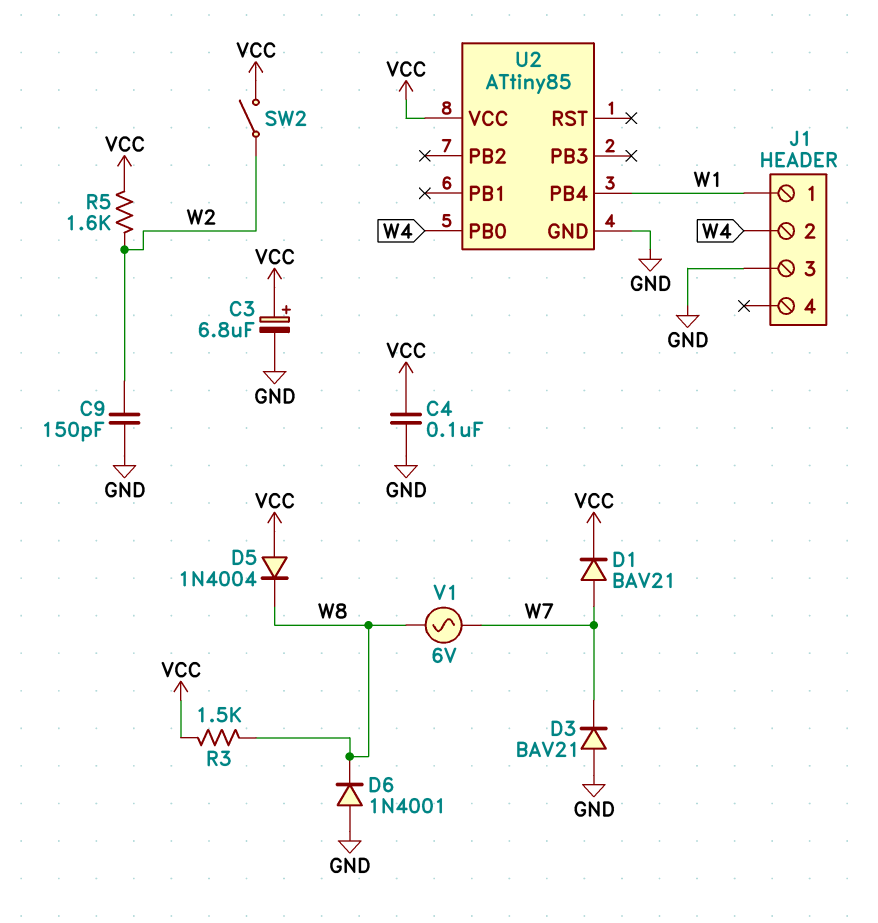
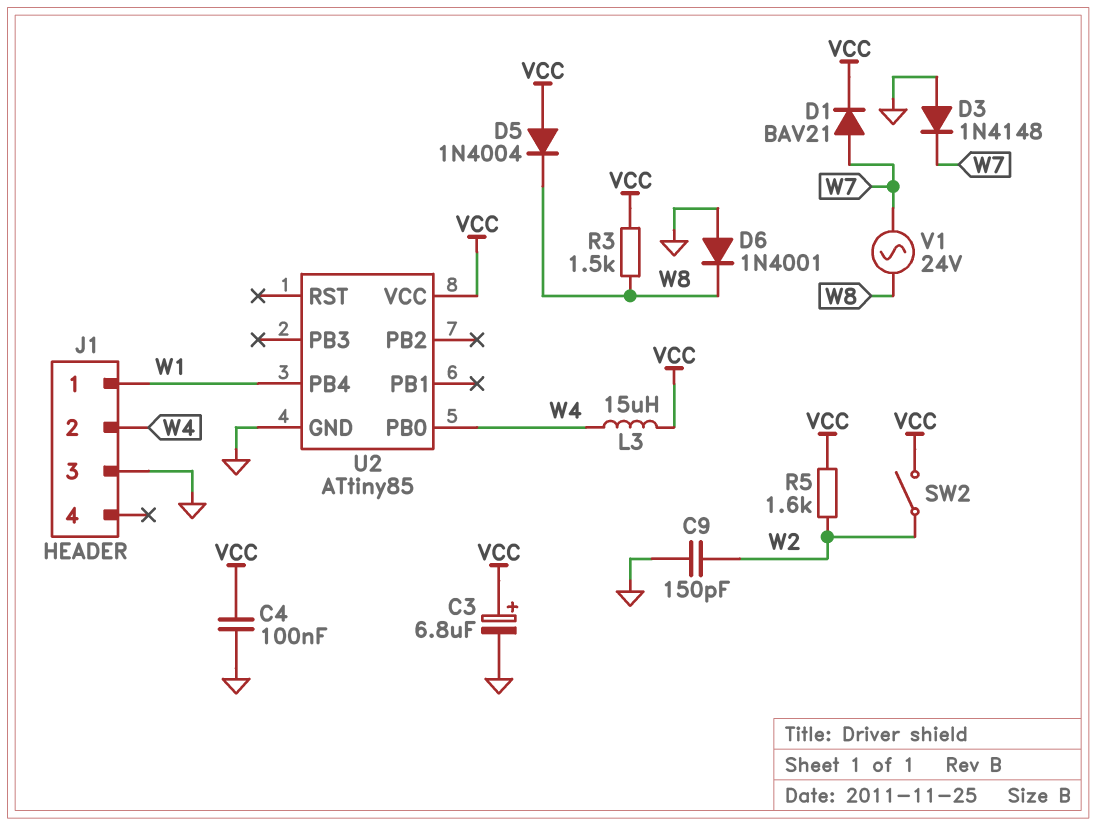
D3: diode BAV21 (A GND, K W7) -> diode 1N4148 (A GND, K W7)
L3: none -> 15uH (VCC, W4)
V1: AC 6V (W7, W8) -> AC 24V (W7, W8)

